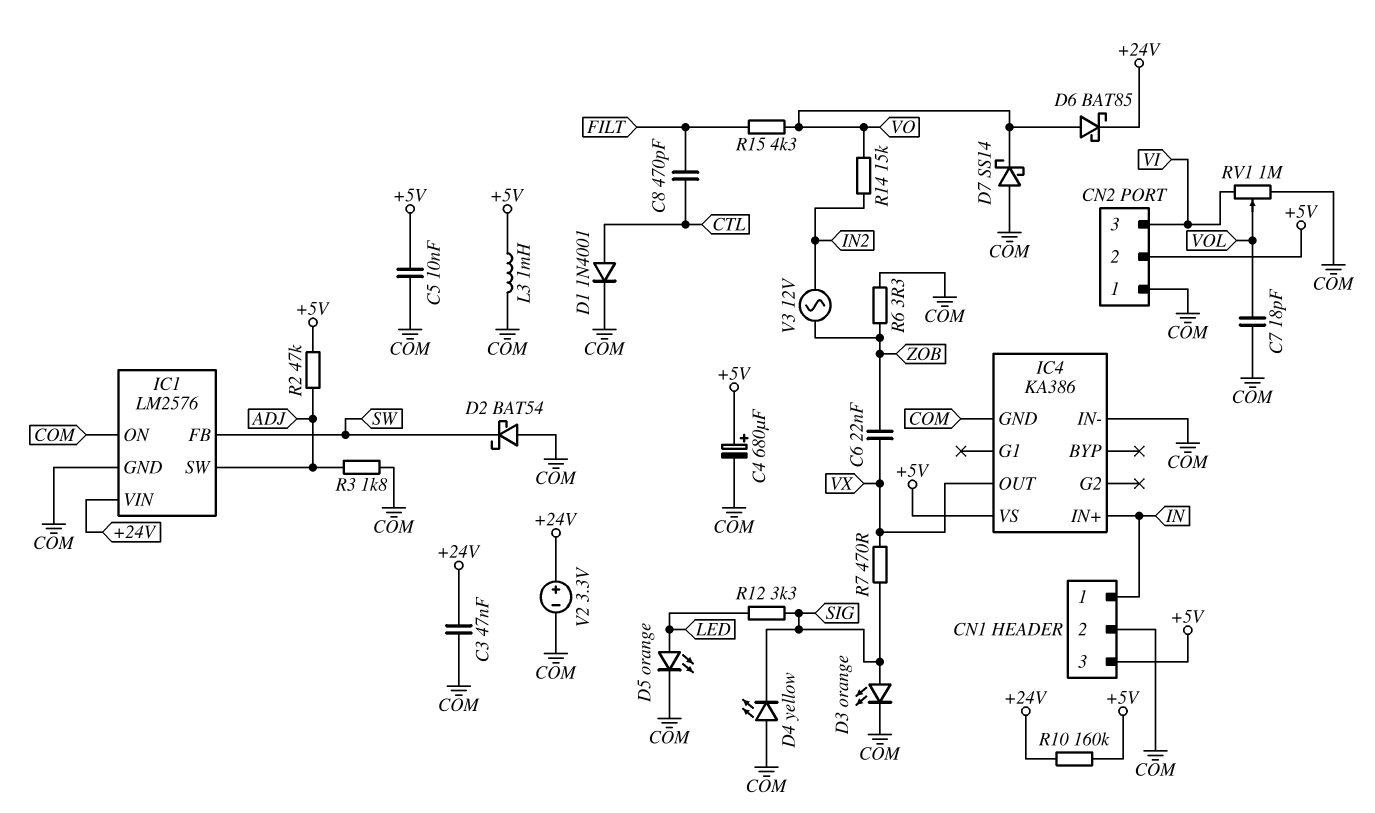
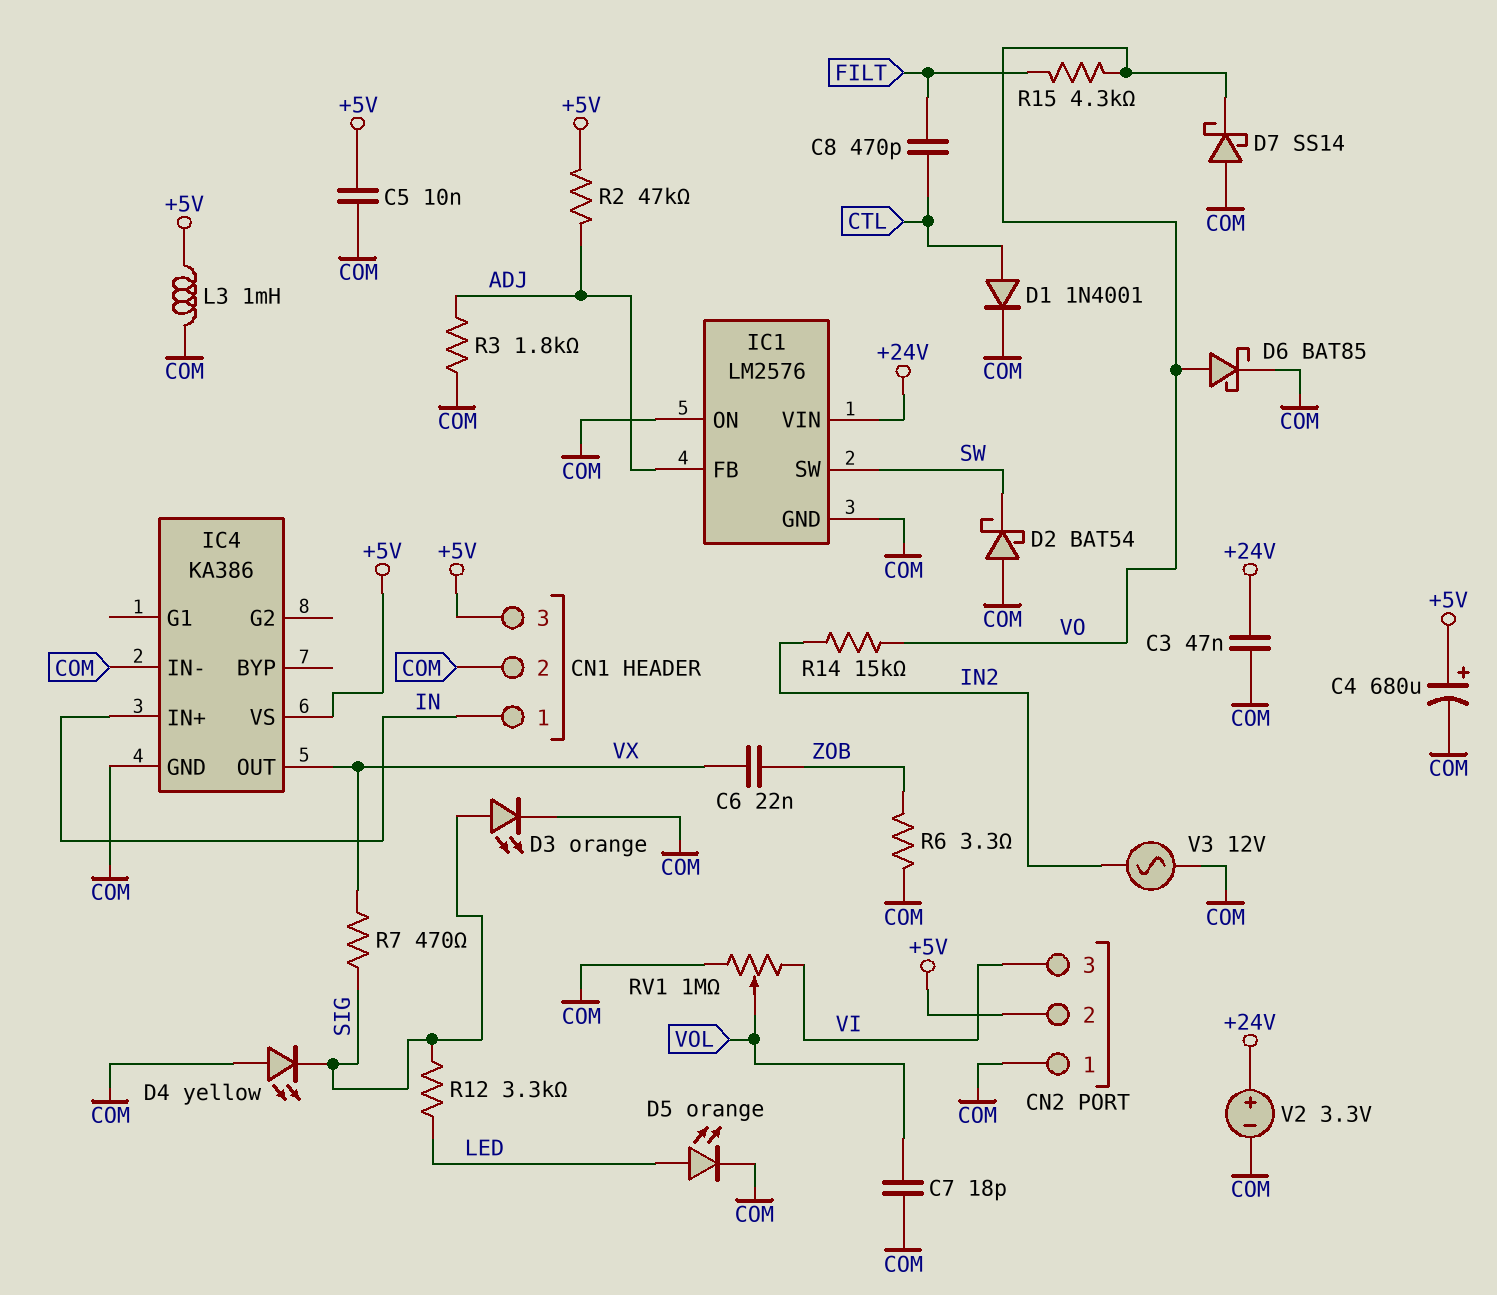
D6: schottky BAT85 (A VO, K +24V) -> schottky BAT85 (A VO, K COM)
IC1 pin FB: SW -> ADJ
IC1 pin SW: ADJ -> SW
R10: 160k (+5V, +24V) -> none
V3: AC 12V (IN2, ZOB) -> AC 12V (COM, IN2)

